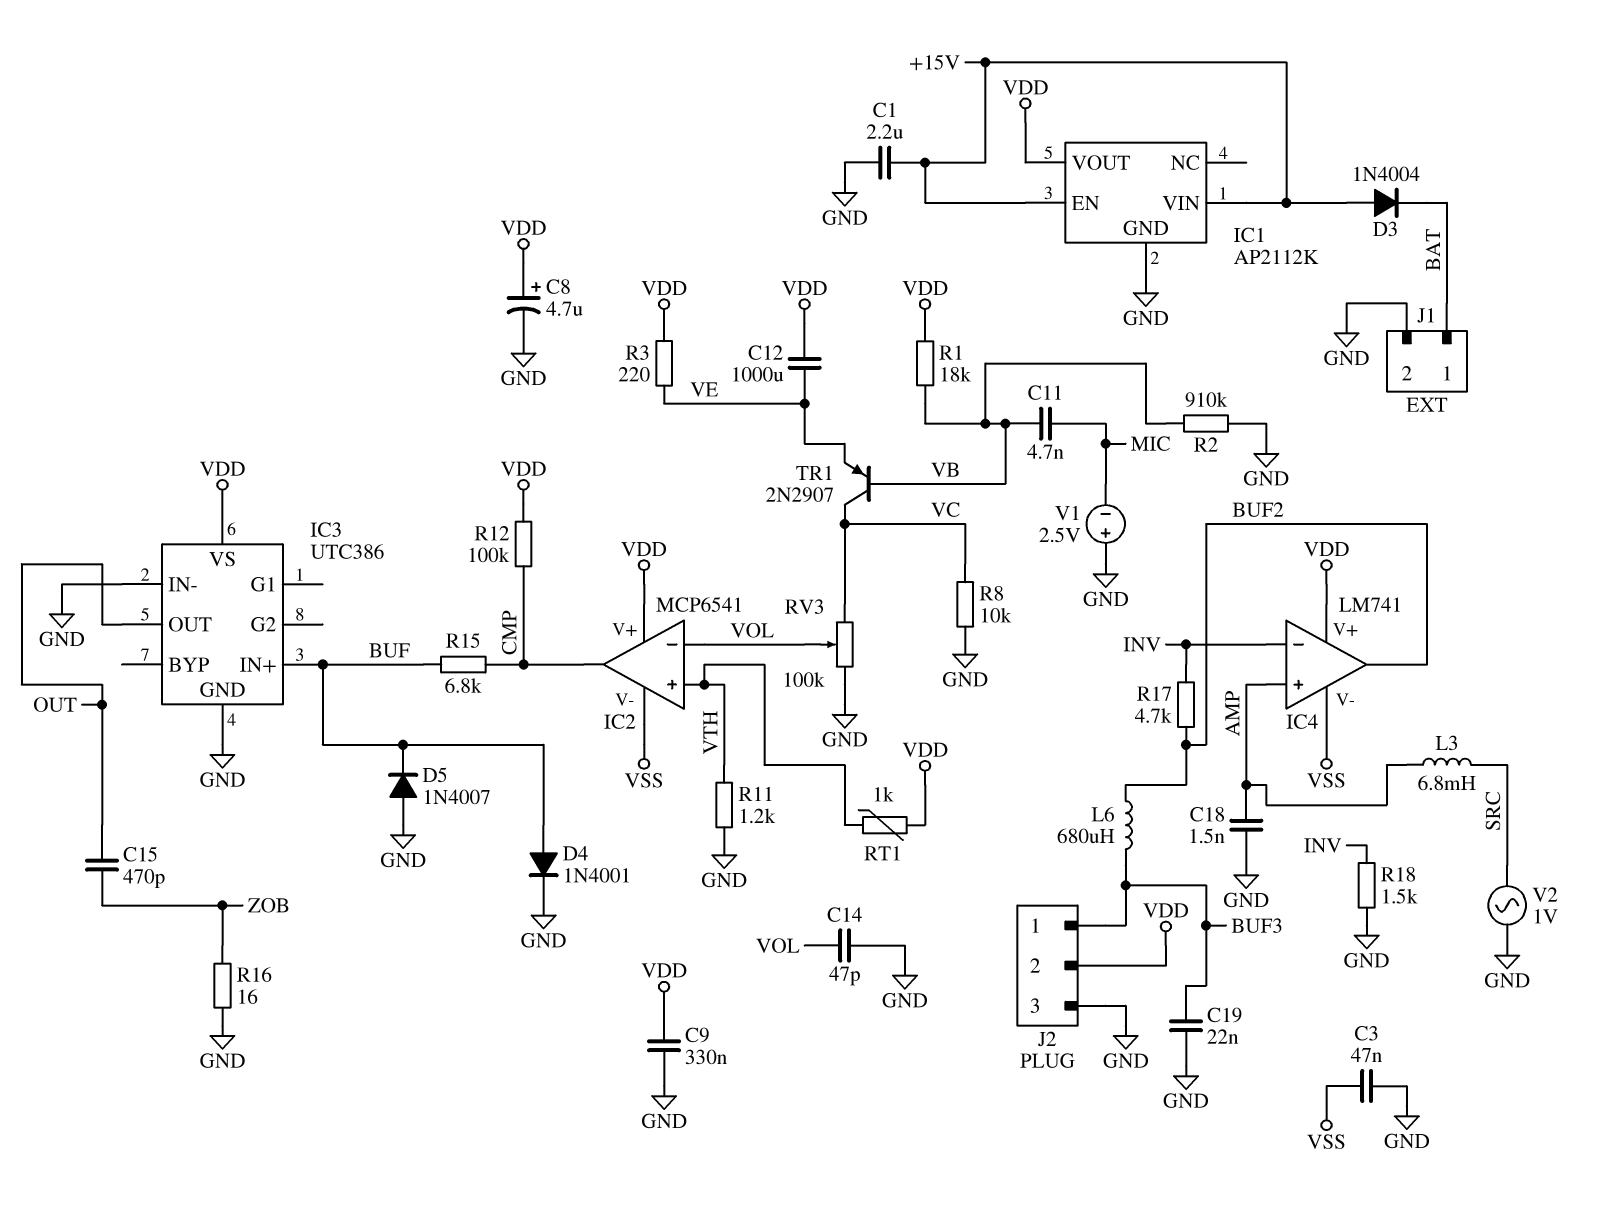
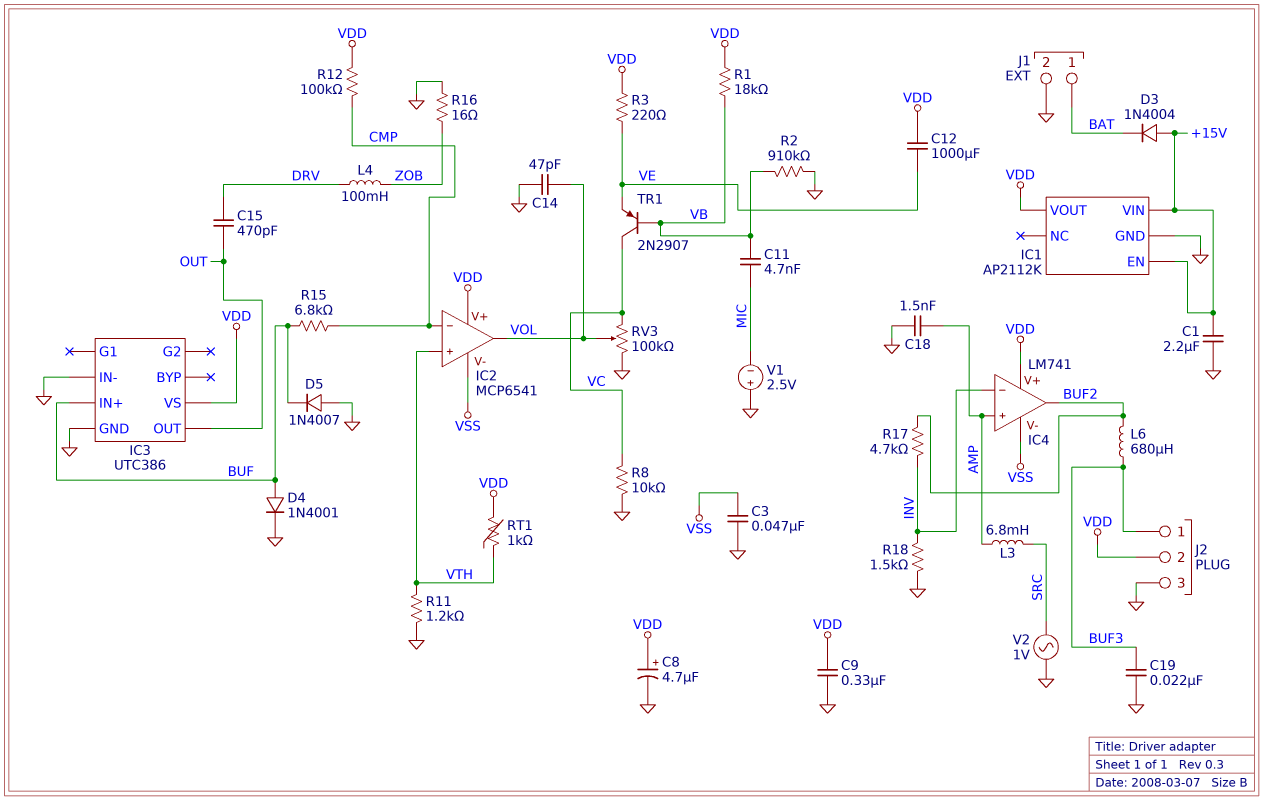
C15: 470pF (OUT, ZOB) -> 470pF (DRV, OUT)
IC2 pin in-: VOL -> CMP
IC2 pin out: CMP -> VOL
L4: none -> 100mH (DRV, ZOB)

